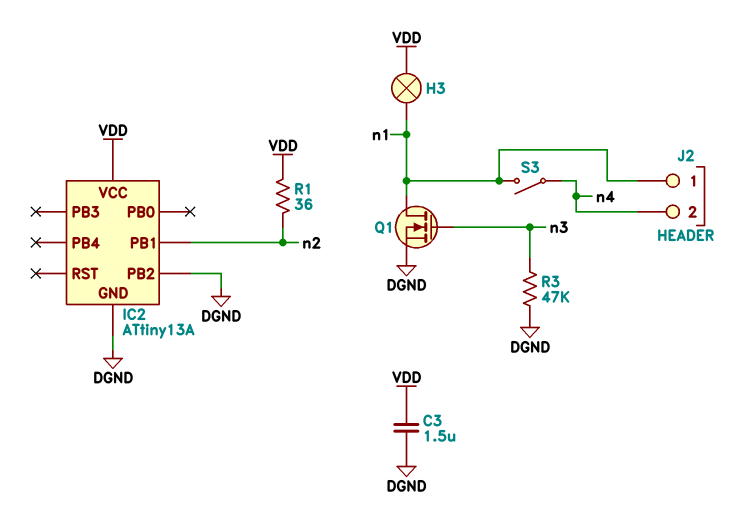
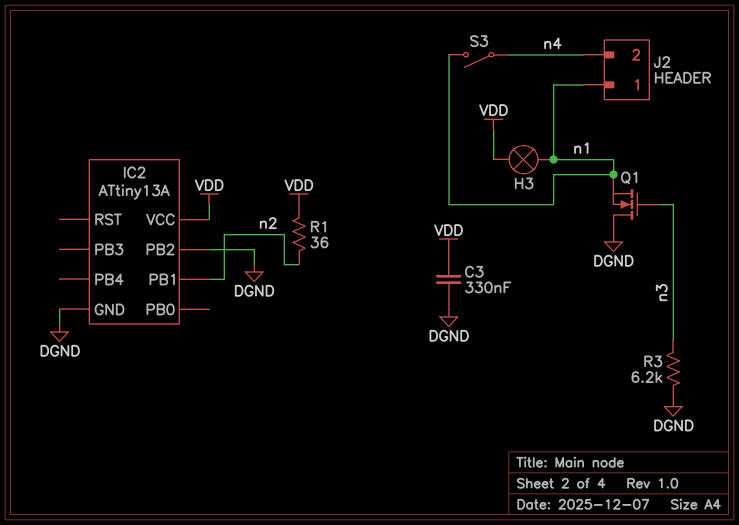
C3: 1.5uF (DGND, VDD) -> 330nF (DGND, VDD)
Q1: NMOS (G n3, D n1, S DGND) -> NMOS (G n3, D DGND, S n1)
R3: 47k (DGND, n3) -> 6.2k (DGND, n3)

